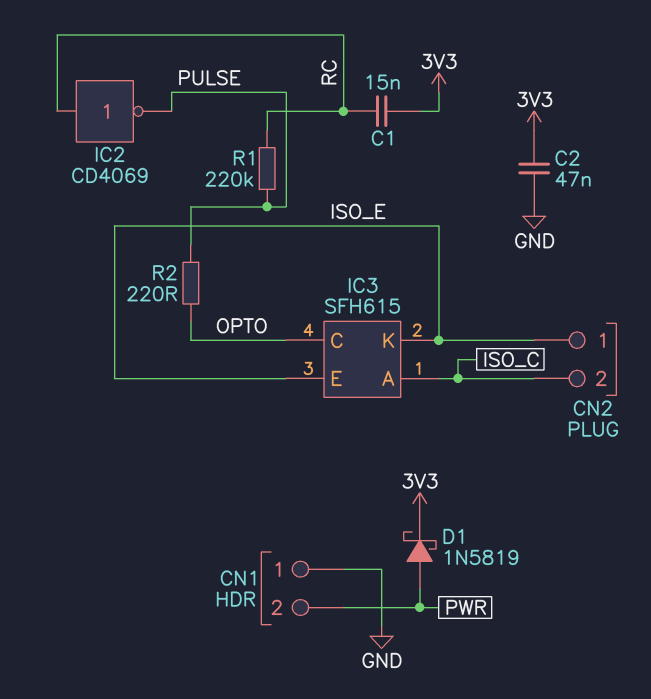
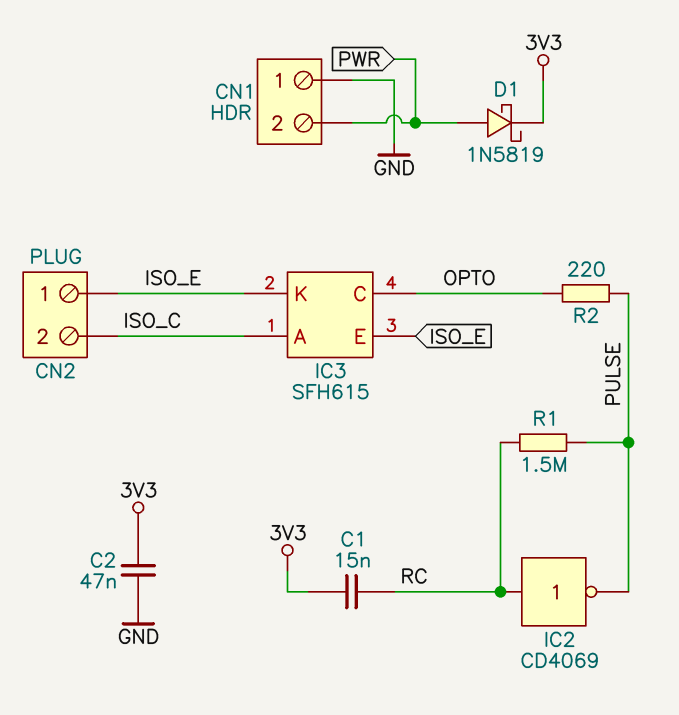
R1: 220k (PULSE, RC) -> 1.5M (PULSE, RC)

